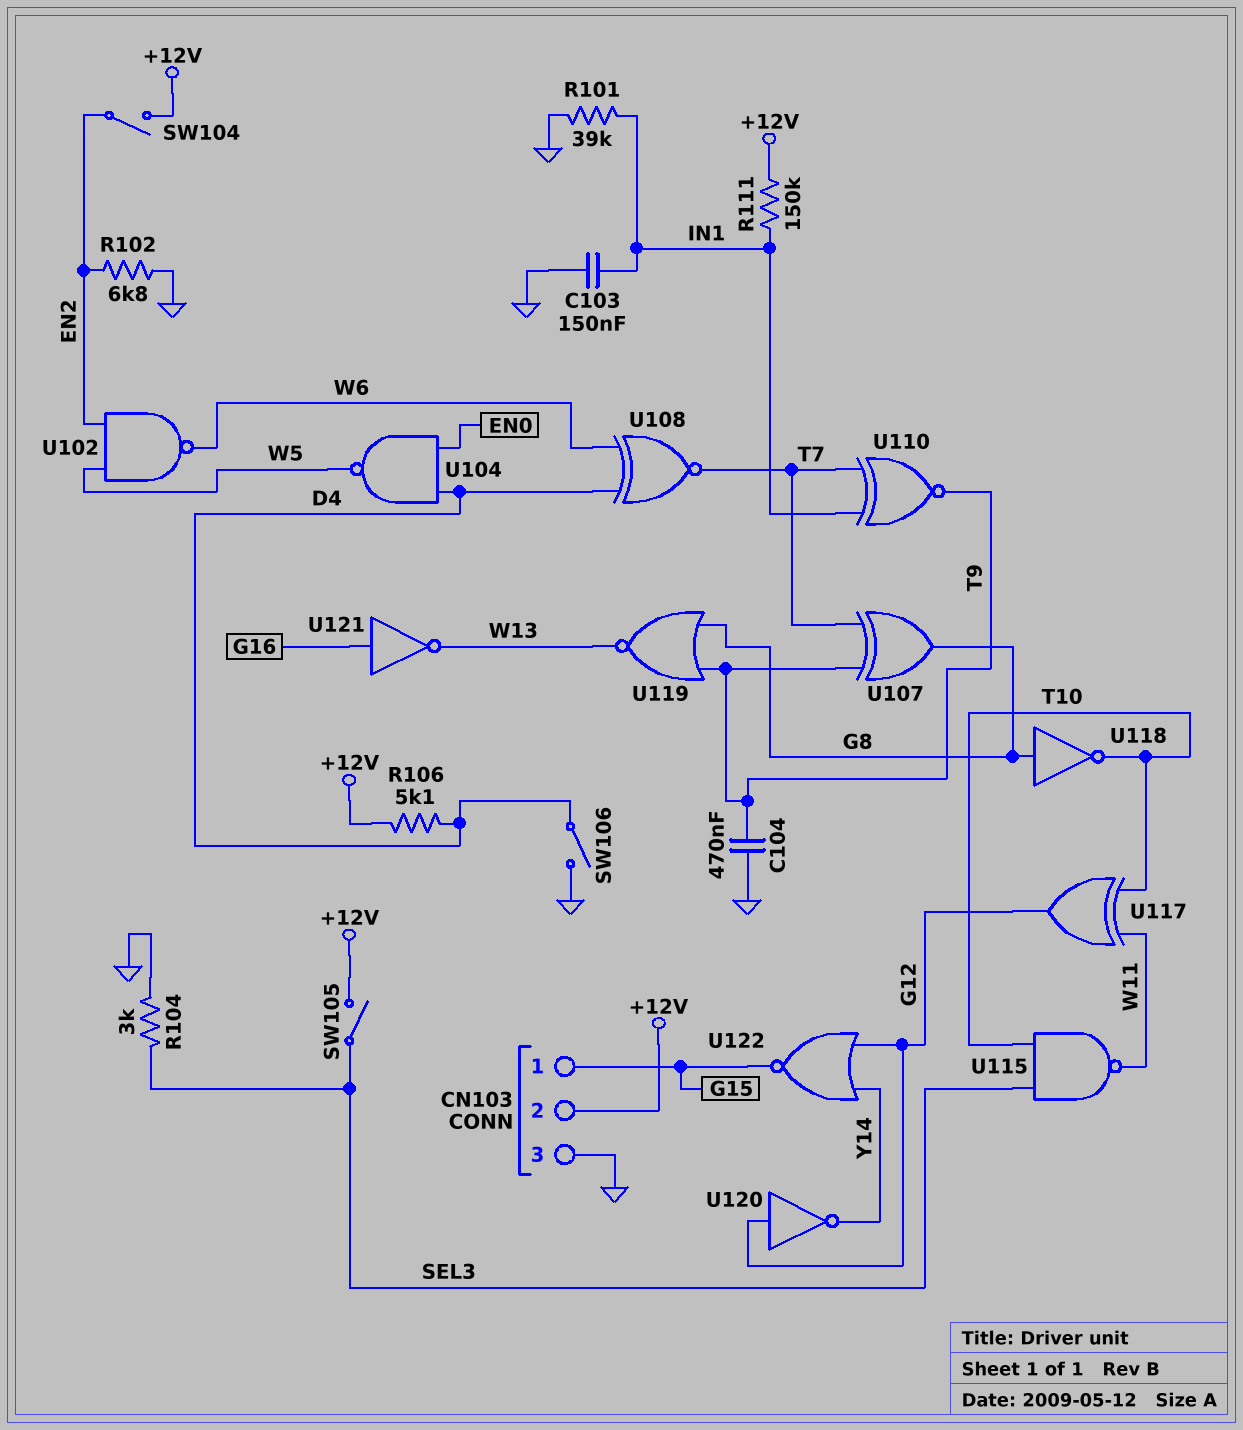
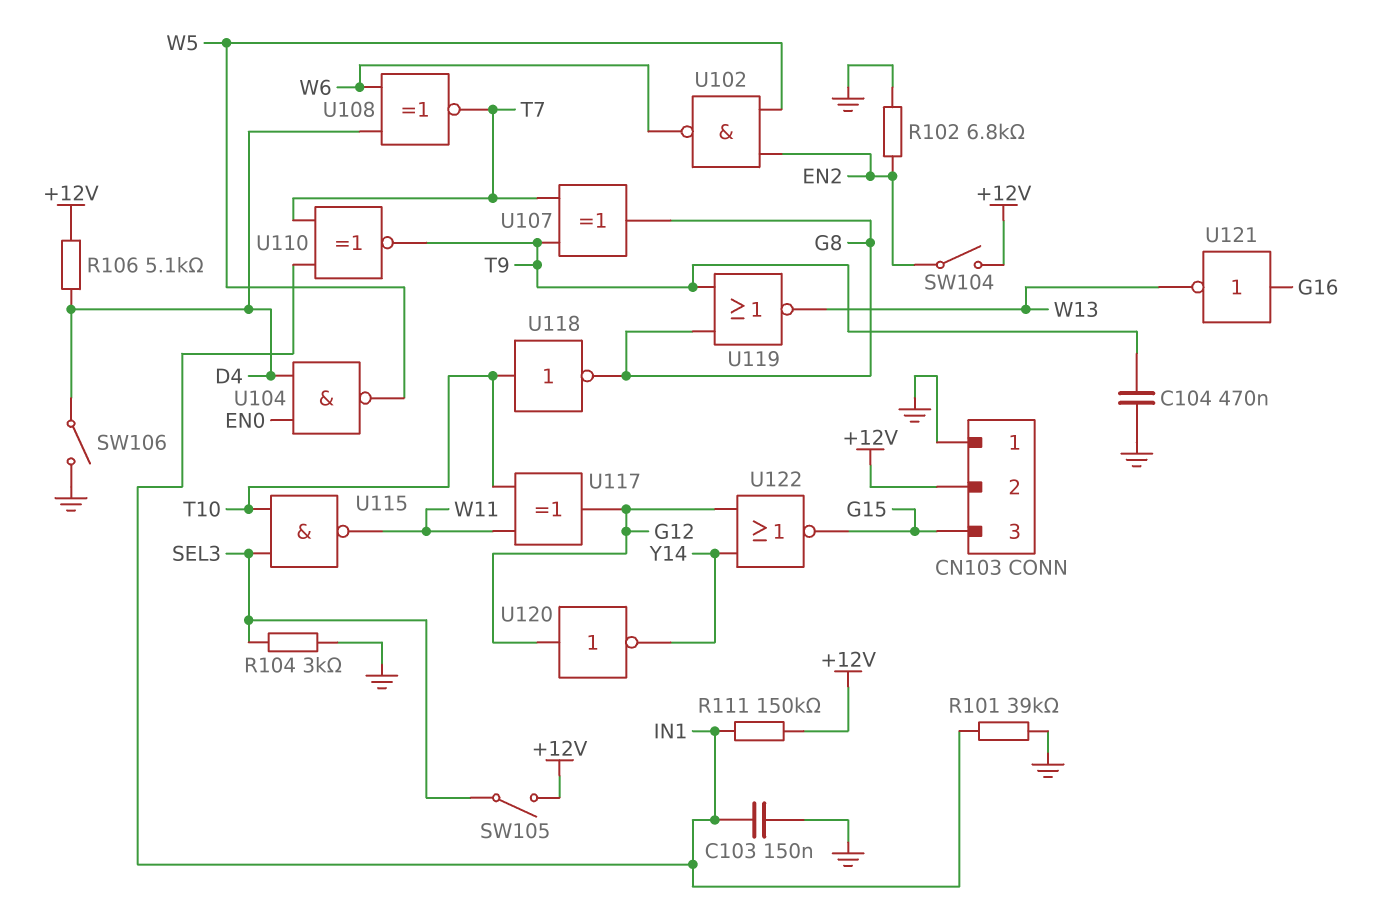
CN103 pin 1: G15 -> GND
CN103 pin 3: GND -> G15
U118: NOT (in G8, out T10) -> NOT (in T10, out G8)

